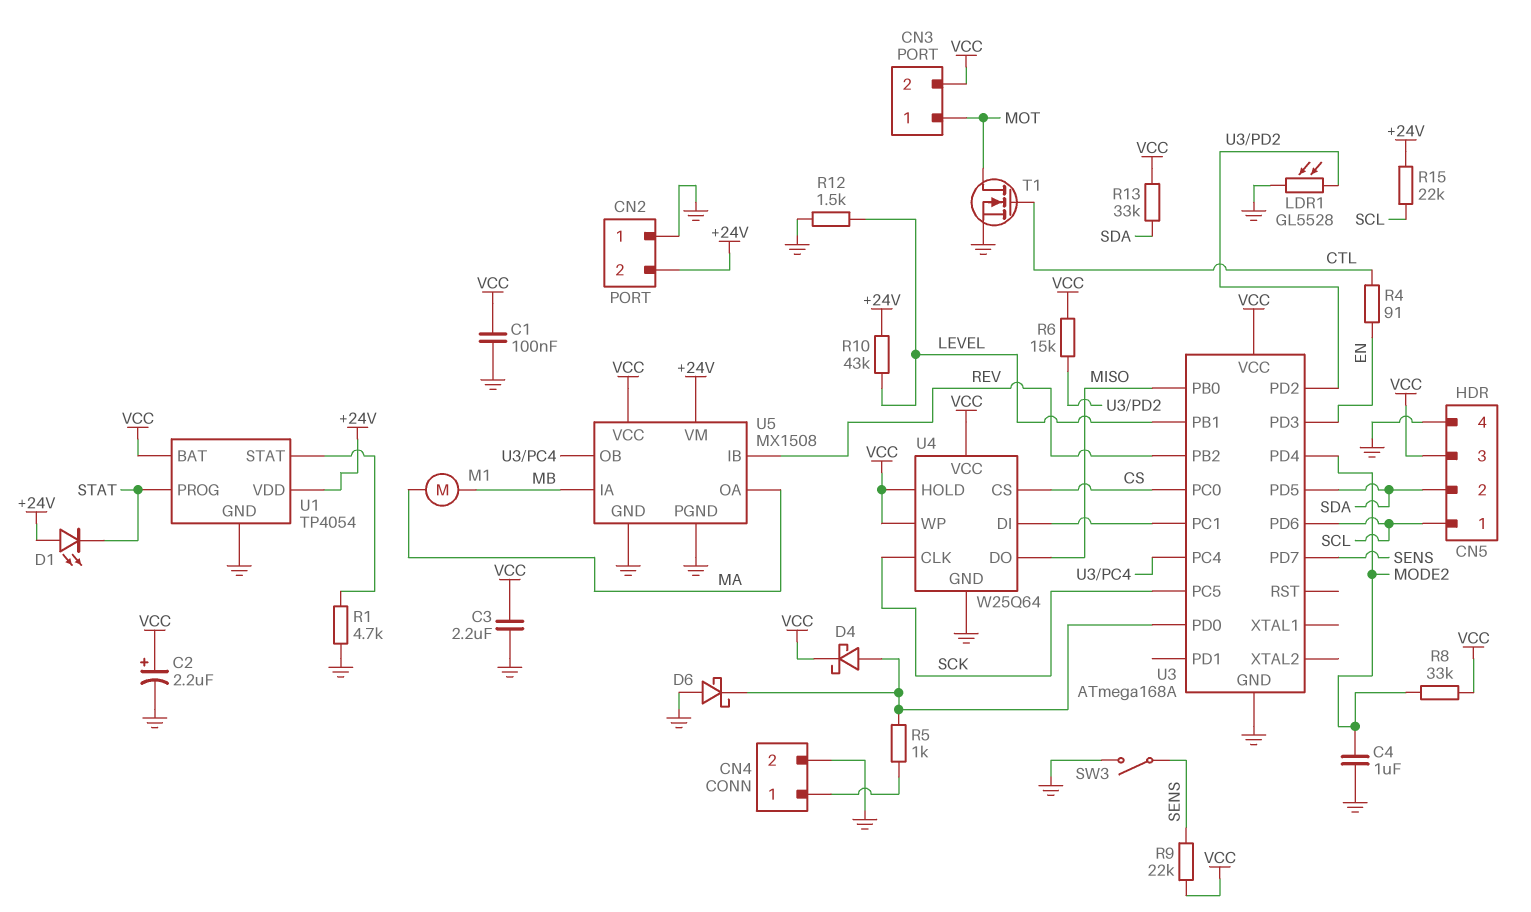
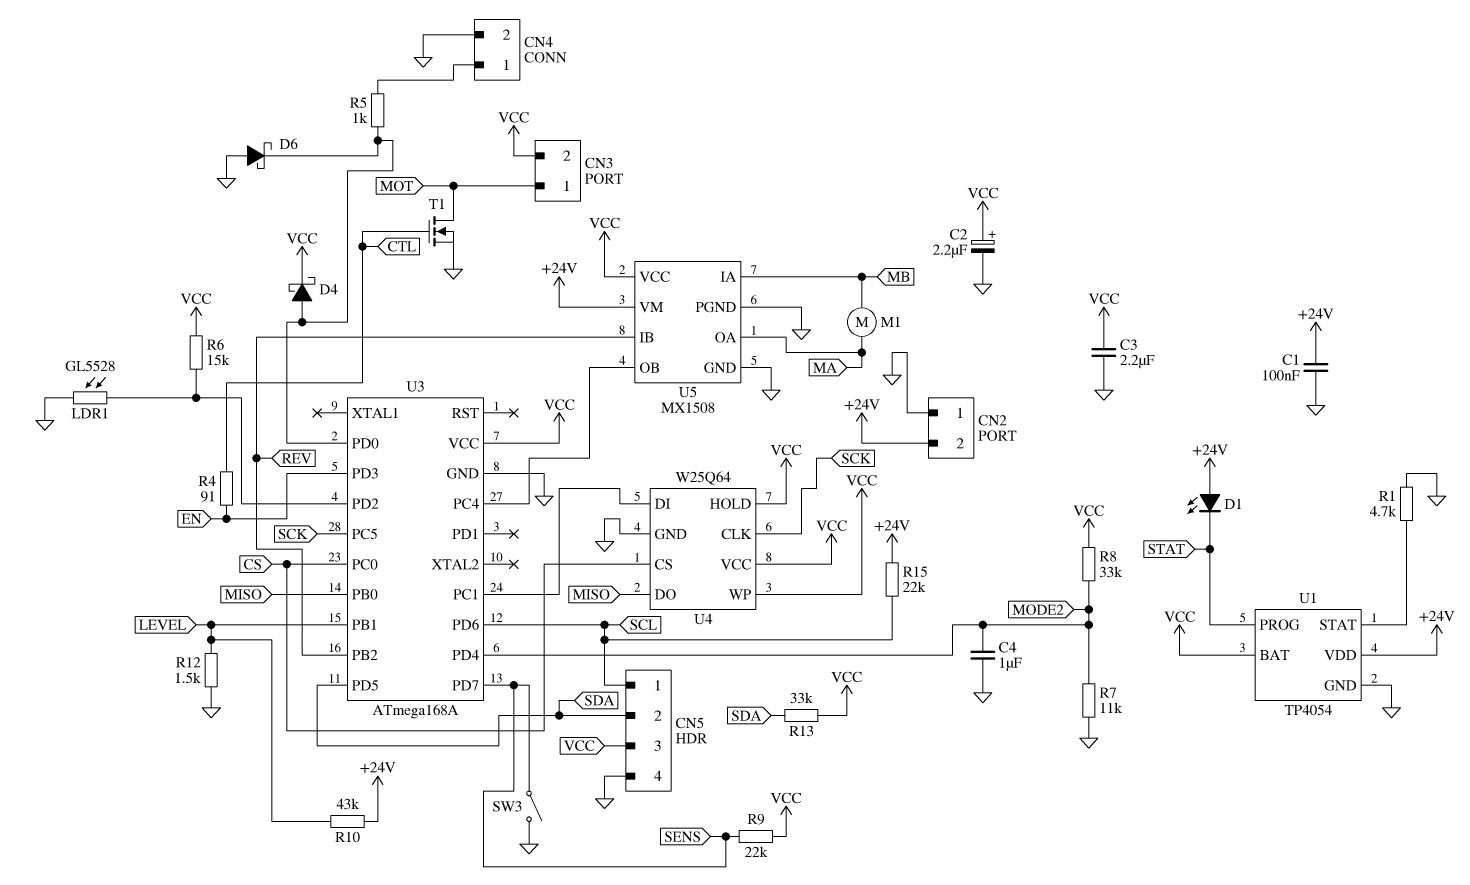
C1: 100nF (GND, VCC) -> 100nF (+24V, GND)
R7: none -> 11k (GND, MODE2)

